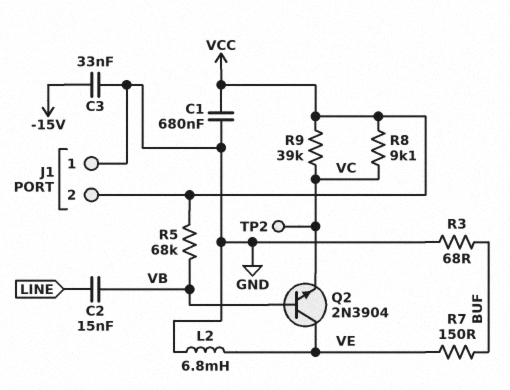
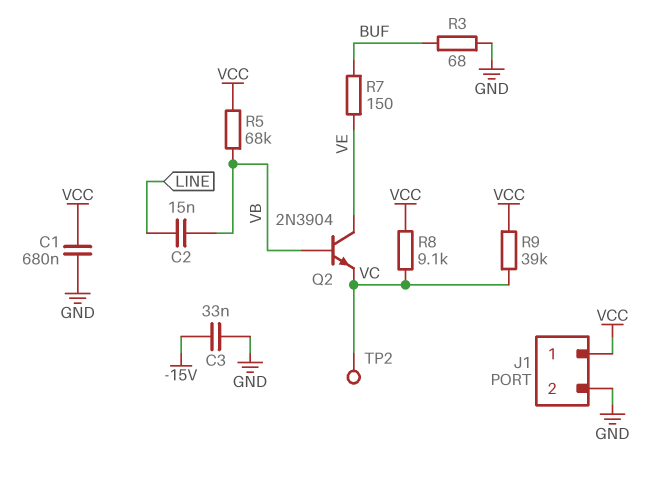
J1 pin 1: GND -> VCC
J1 pin 2: VCC -> GND
L2: 6.8mH (GND, VE) -> none

